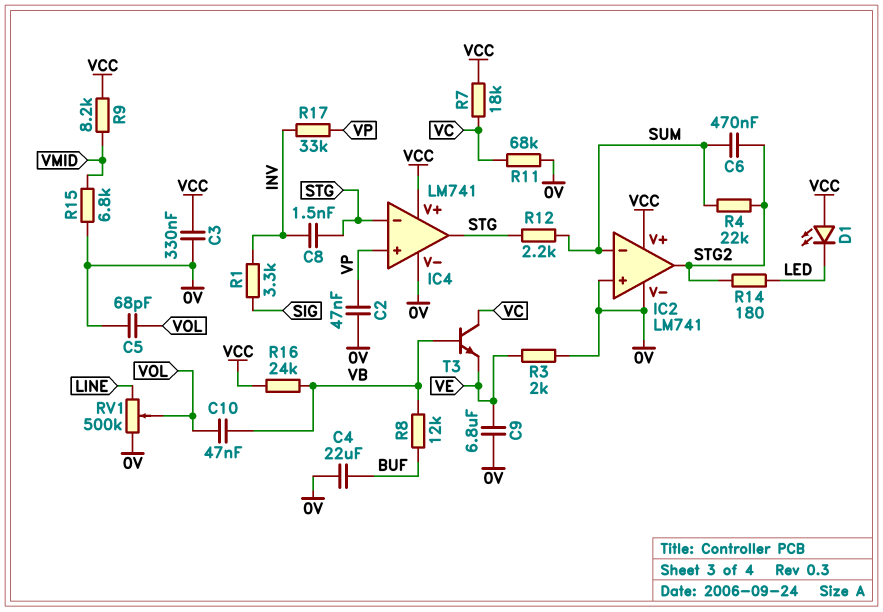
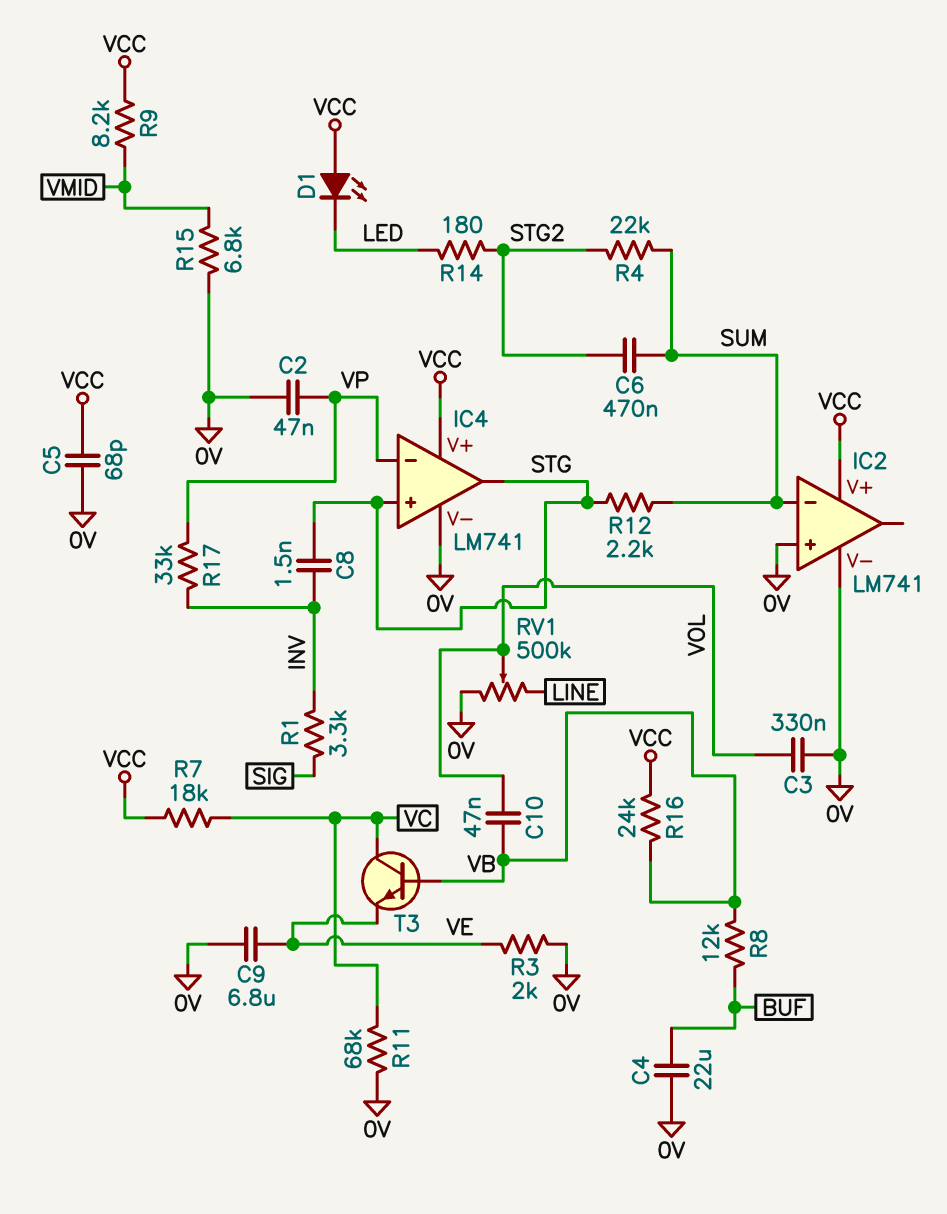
C3: 330nF (0V, VCC) -> 330nF (0V, VOL)
C5: 68pF (0V, VOL) -> 68pF (0V, VCC)
IC2 pin out: STG2 -> none
IC4 pin in+: VP -> STG
IC4 pin in-: STG -> VP

